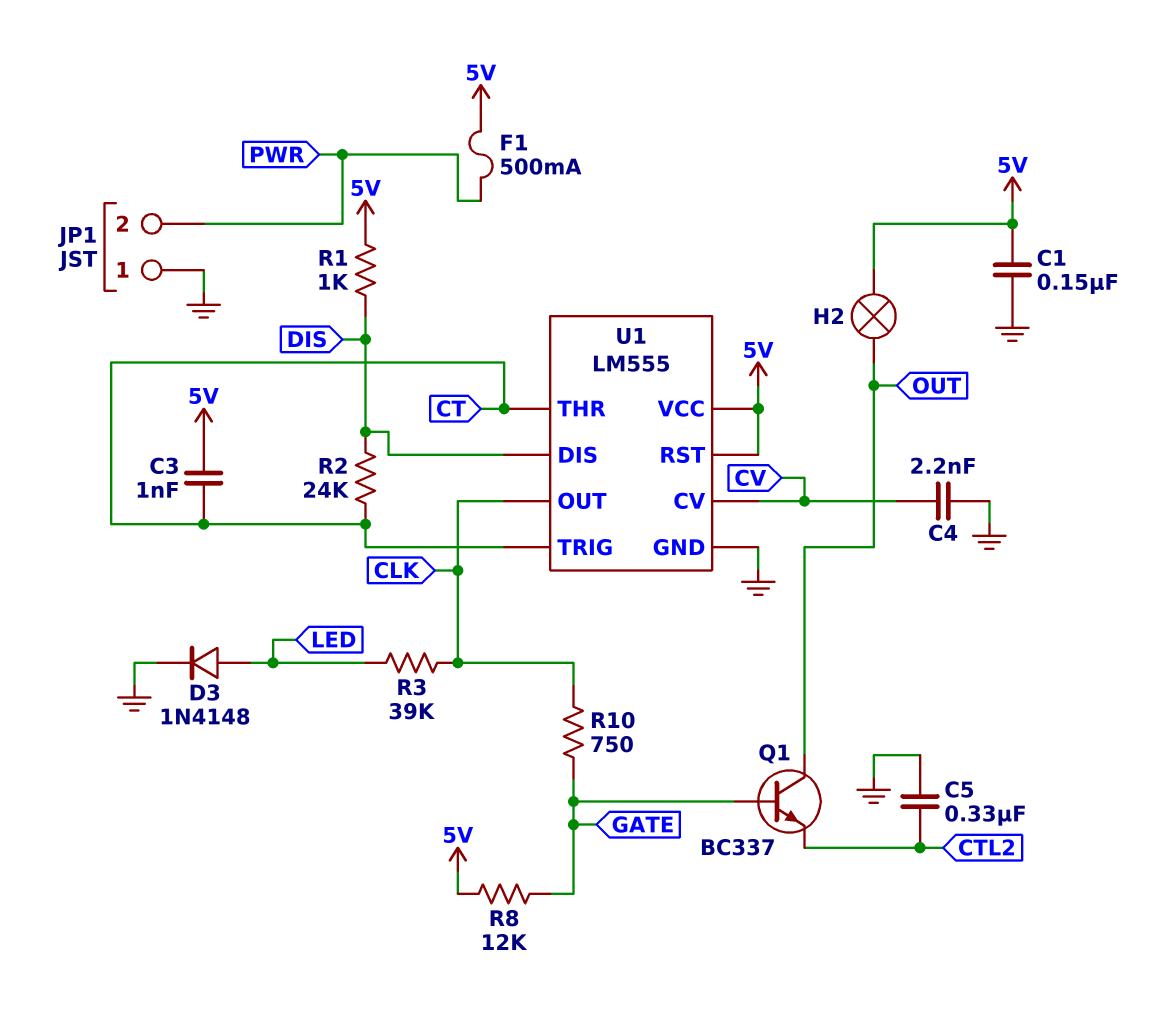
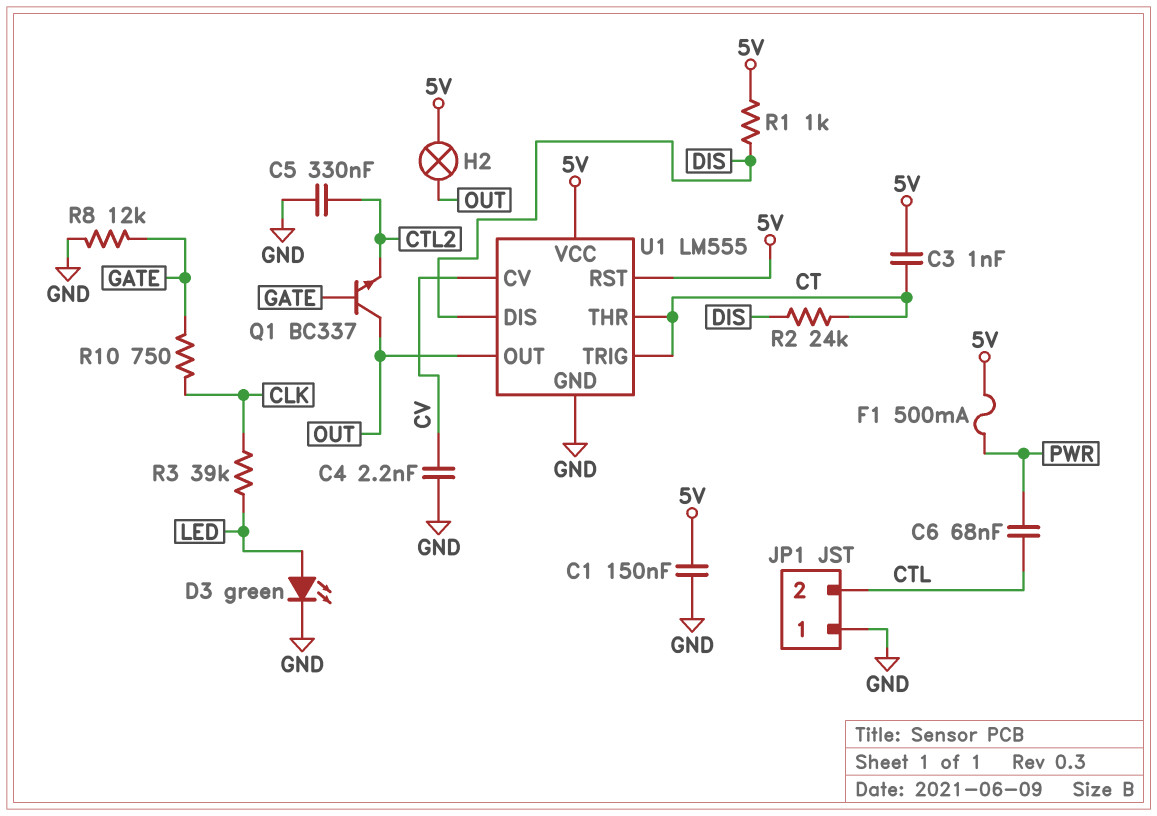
C6: none -> 68nF (CTL, PWR)
D3: diode 1N4148 (A LED, K GND) -> LED green (A LED, K GND)
JP1 pin 2: PWR -> CTL
R8: 12k (5V, GATE) -> 12k (GATE, GND)
U1 pin OUT: CLK -> OUT

